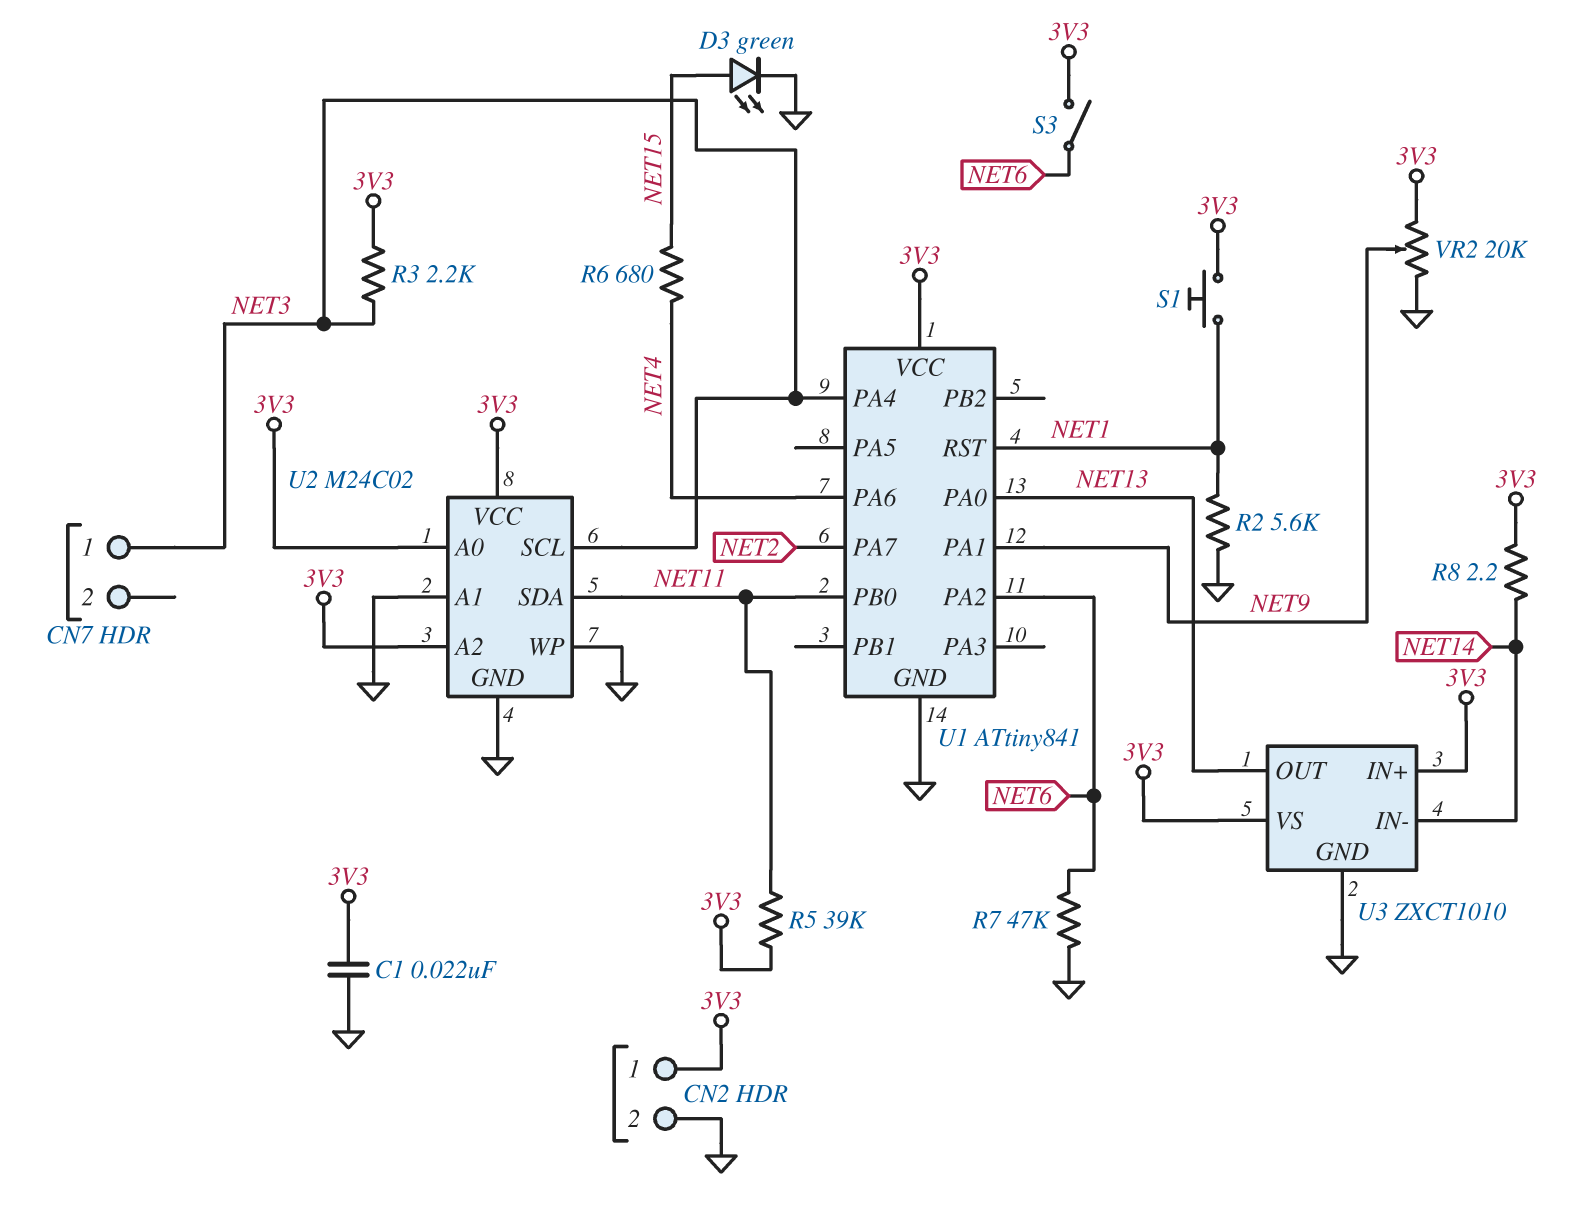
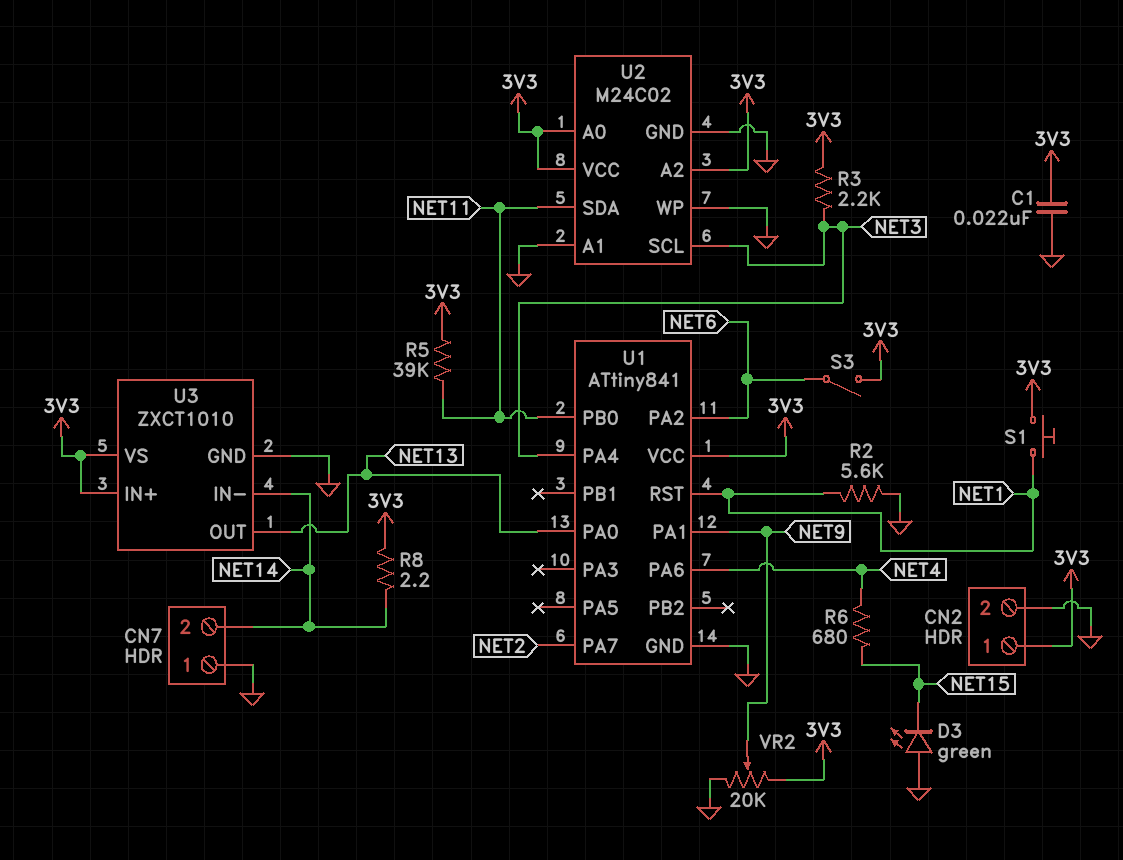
CN7 pin 1: NET3 -> GND
CN7 pin 2: none -> NET14
D3: LED green (A NET15, K GND) -> LED green (A GND, K NET15)
R7: 47k (GND, NET6) -> none

